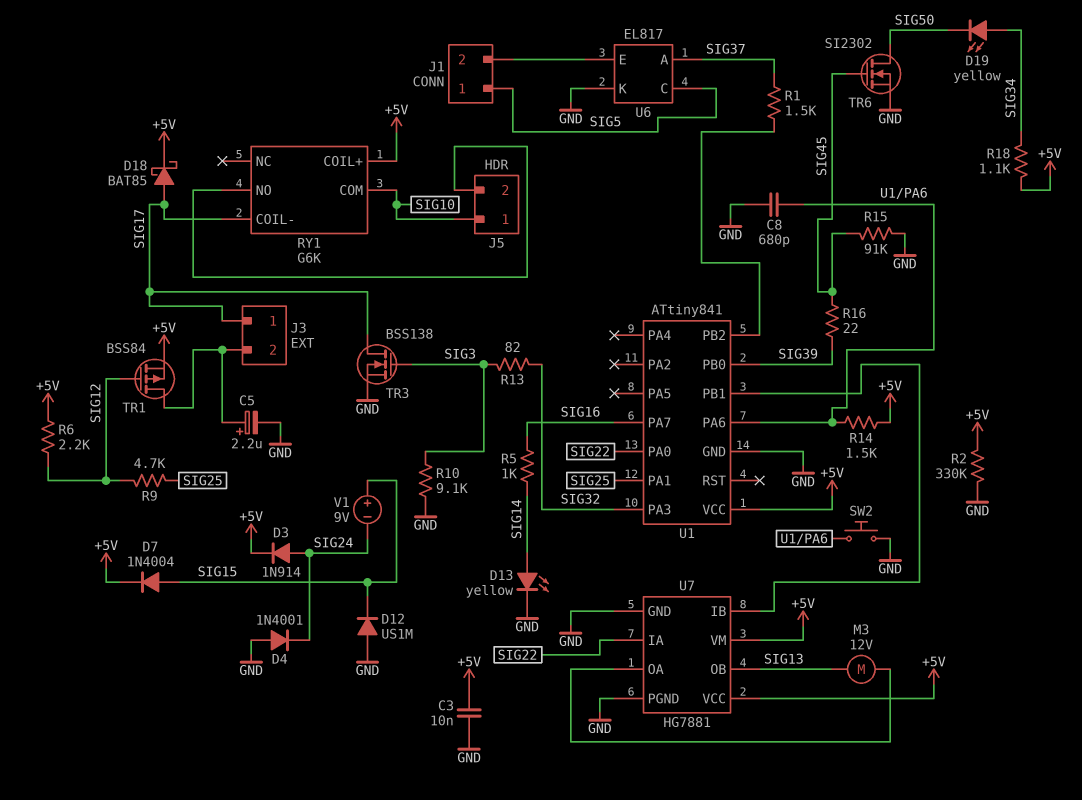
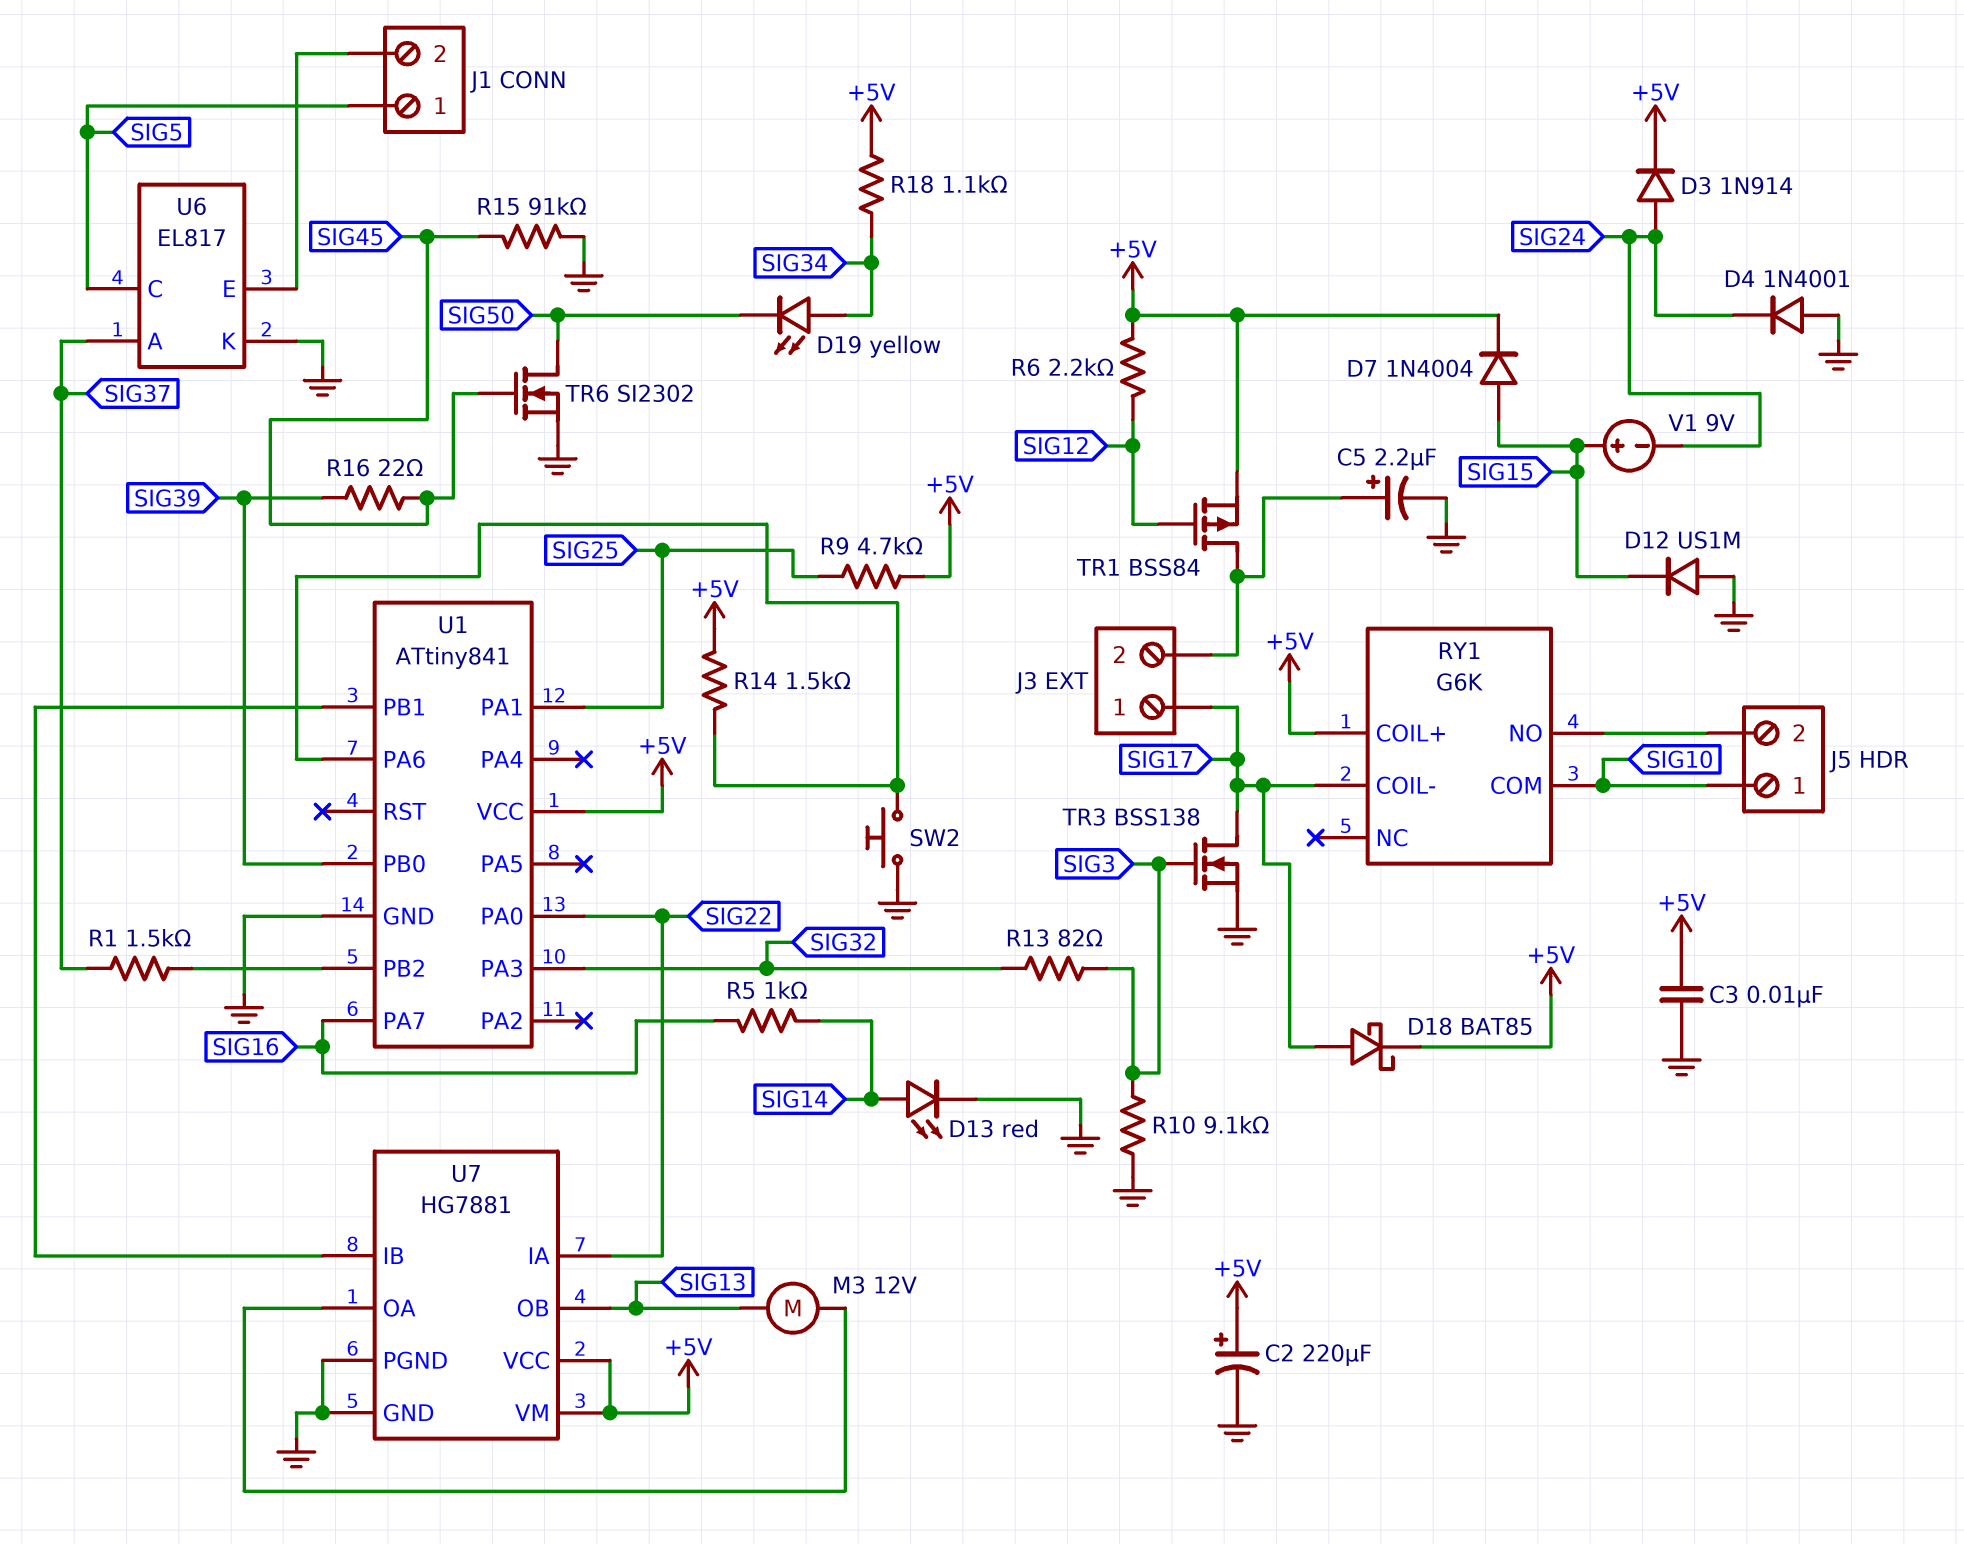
C2: none -> 220uF (plus +5V, minus GND)
C8: 680pF (GND, U1/PA6) -> none
D13: LED yellow (A SIG14, K GND) -> LED red (A SIG14, K GND)
R2: 330k (+5V, GND) -> none
R9: 4.7k (SIG12, SIG25) -> 4.7k (+5V, SIG25)

